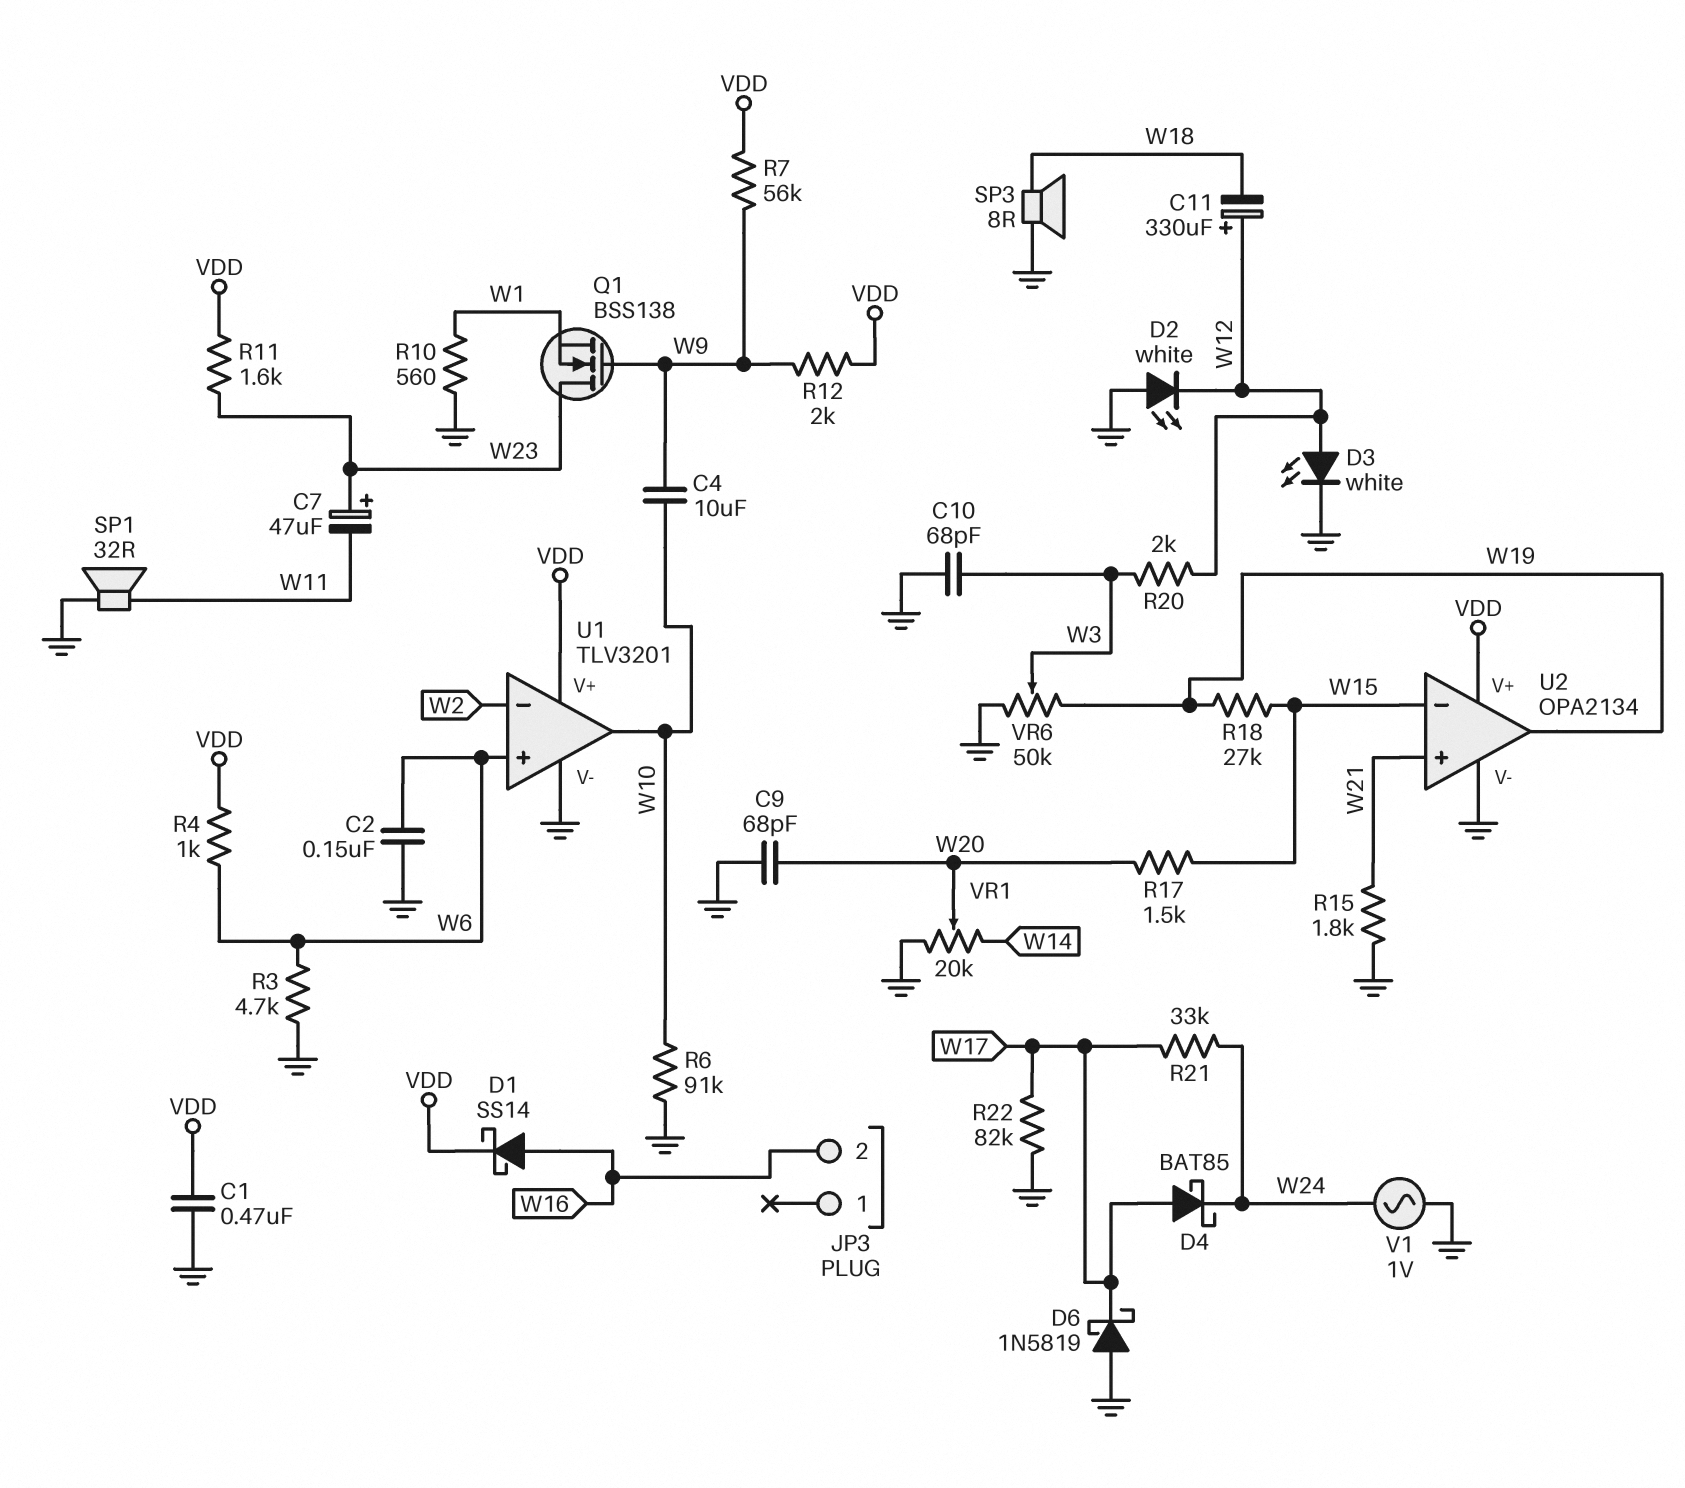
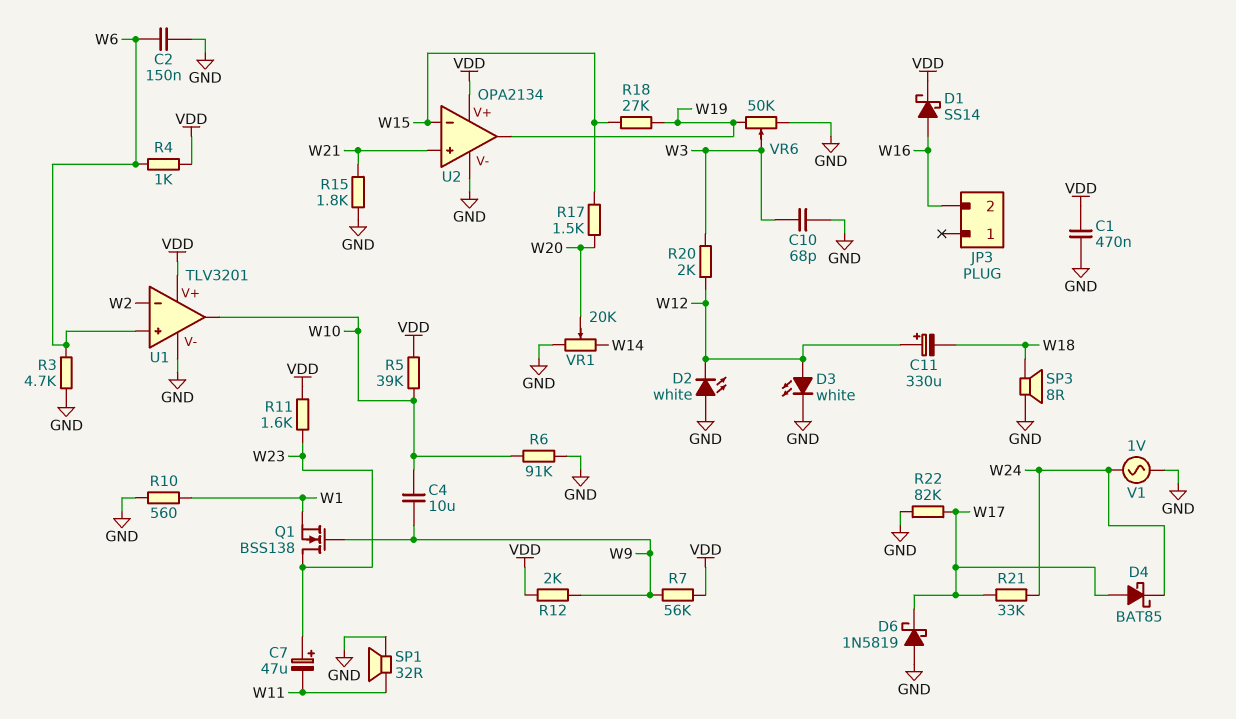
C9: 68pF (GND, W20) -> none
R5: none -> 39k (VDD, W10)

